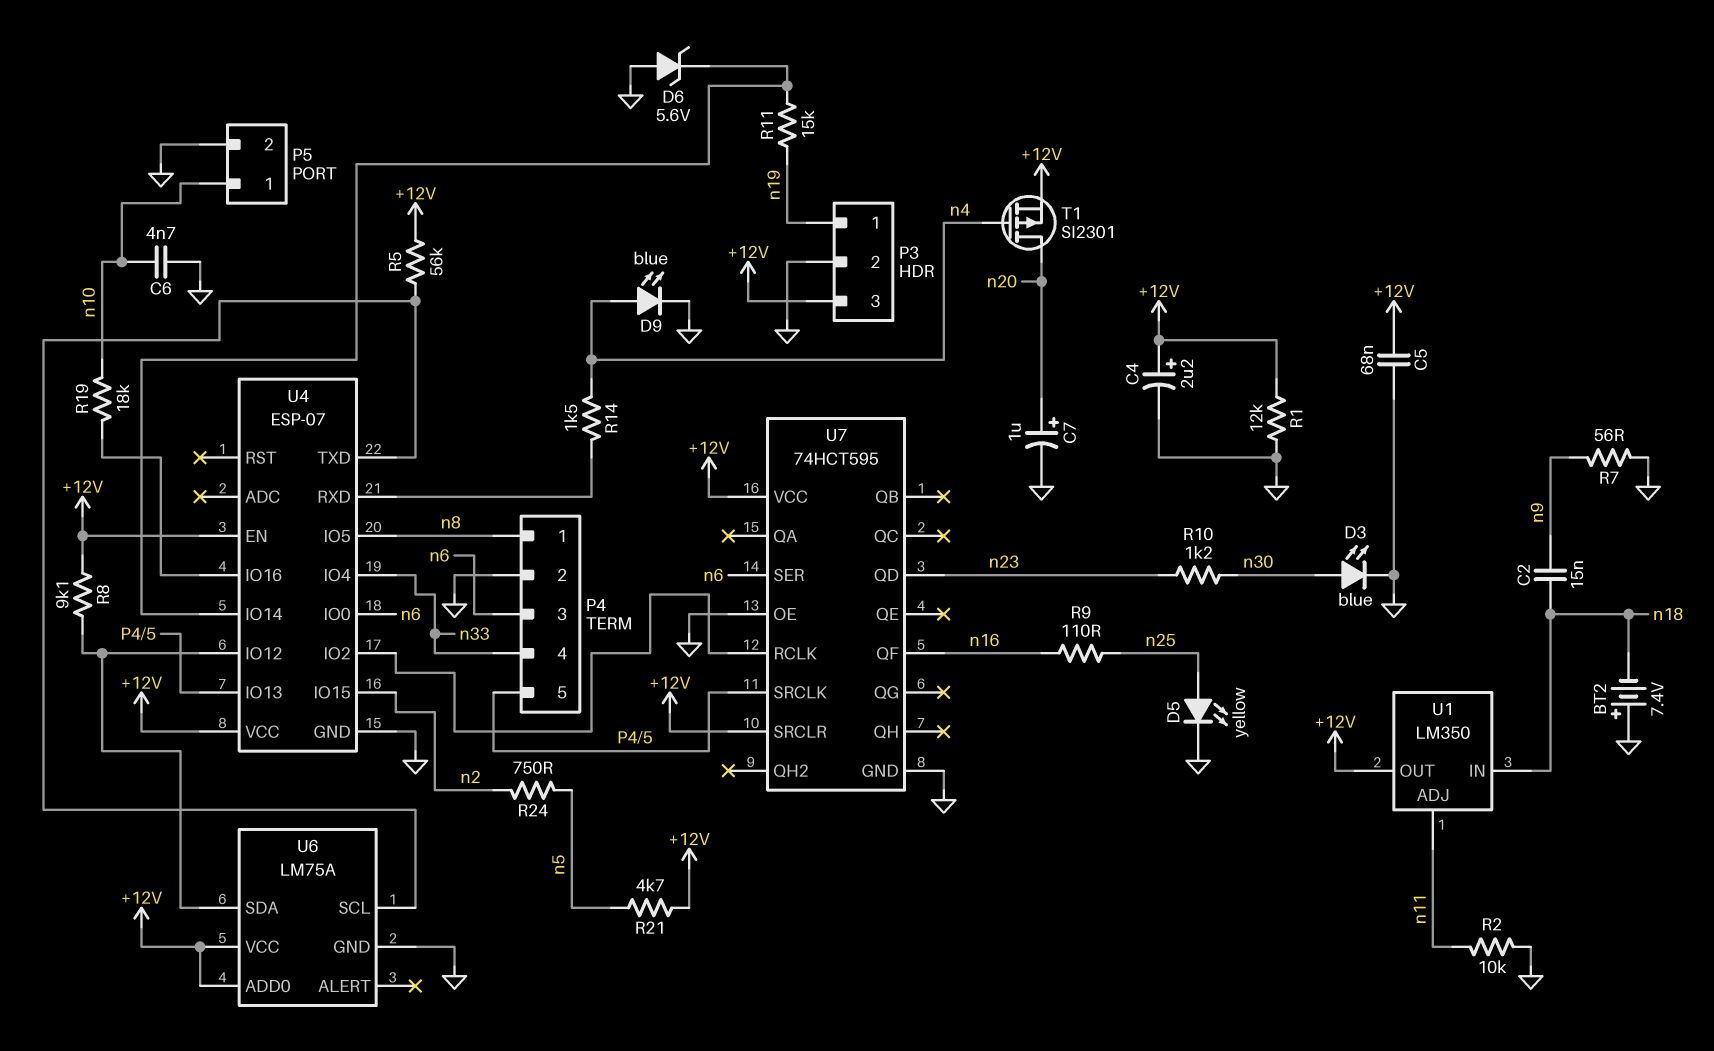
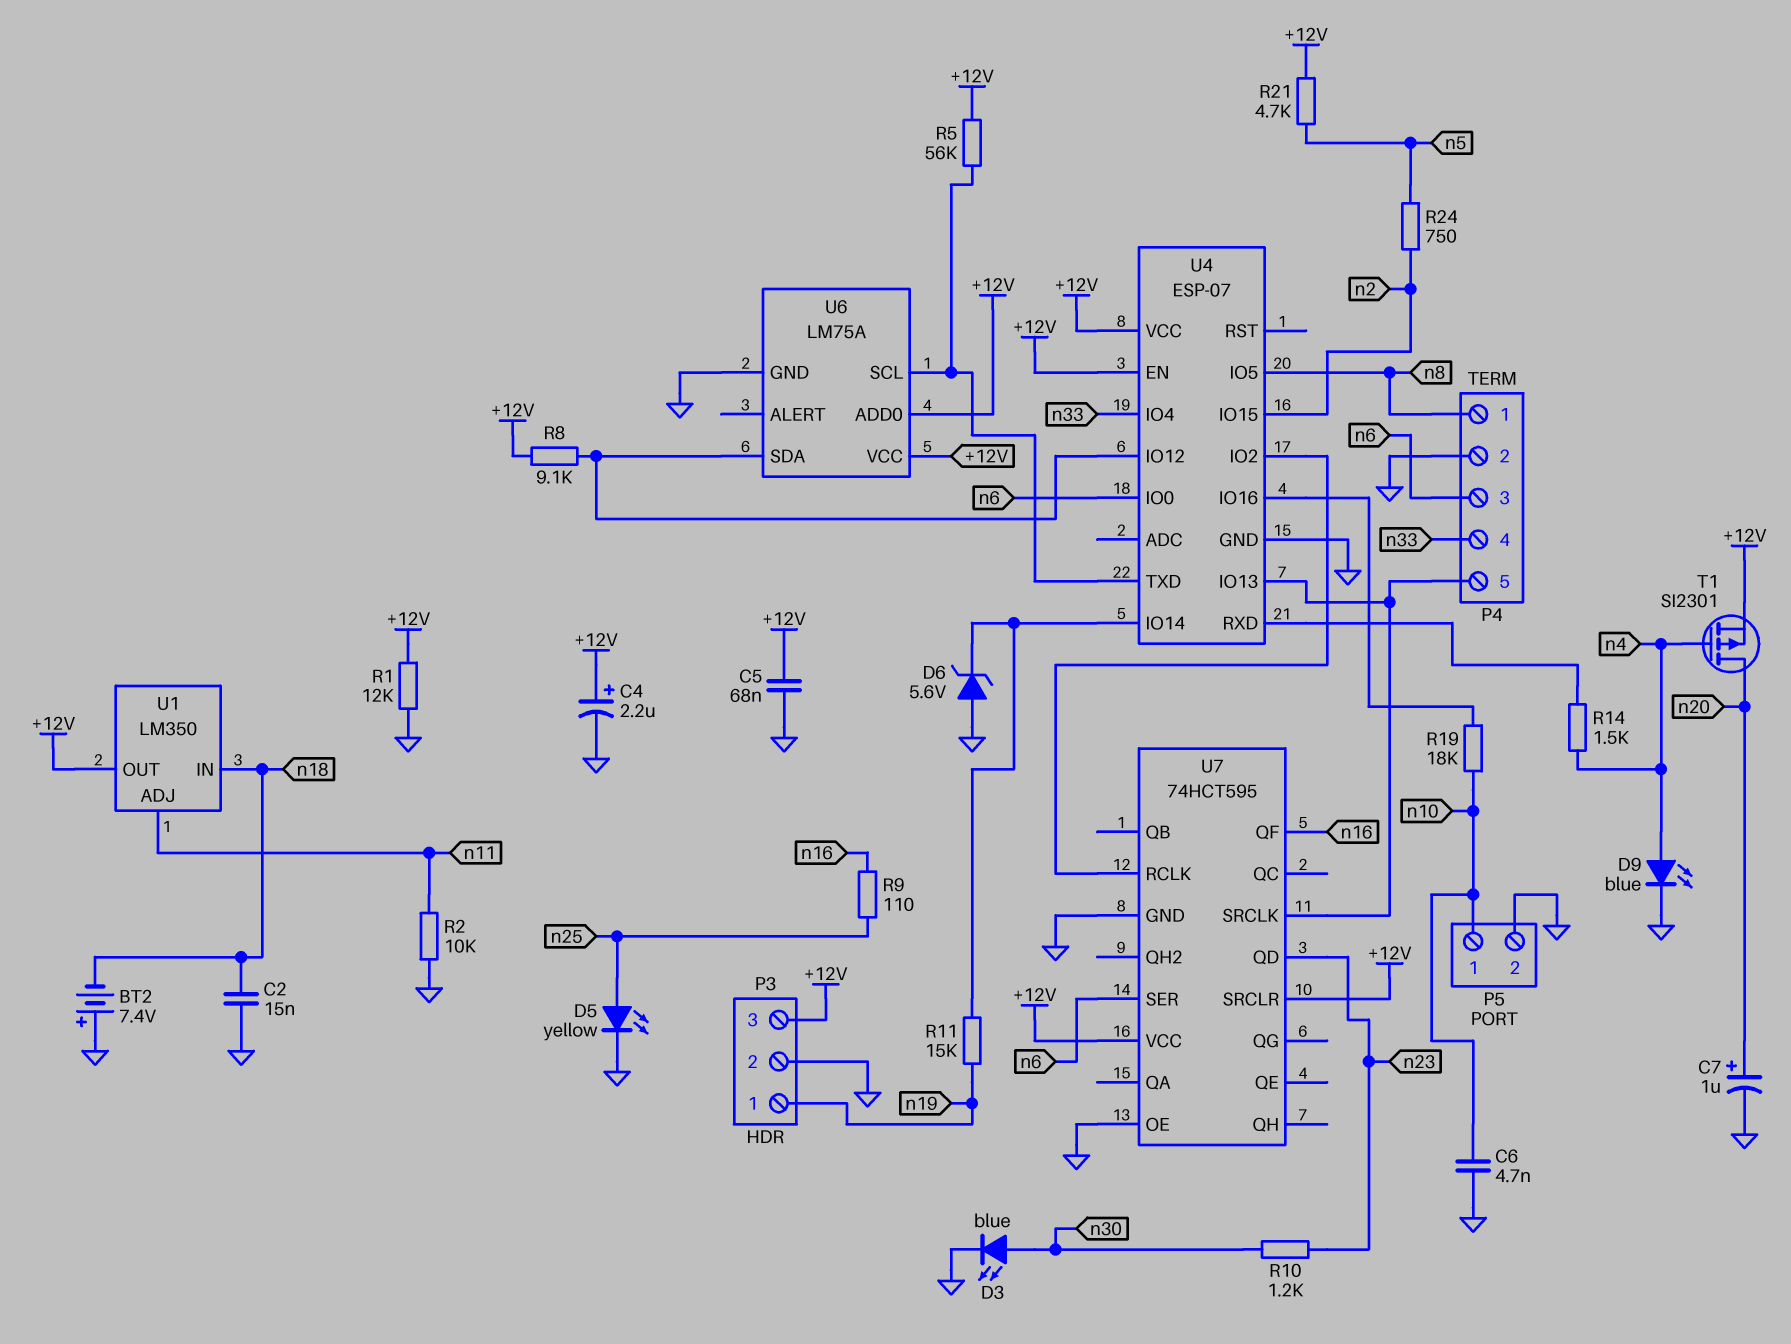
C2: 15nF (n9, n18) -> 15nF (GND, n18)
R7: 56 (GND, n9) -> none

